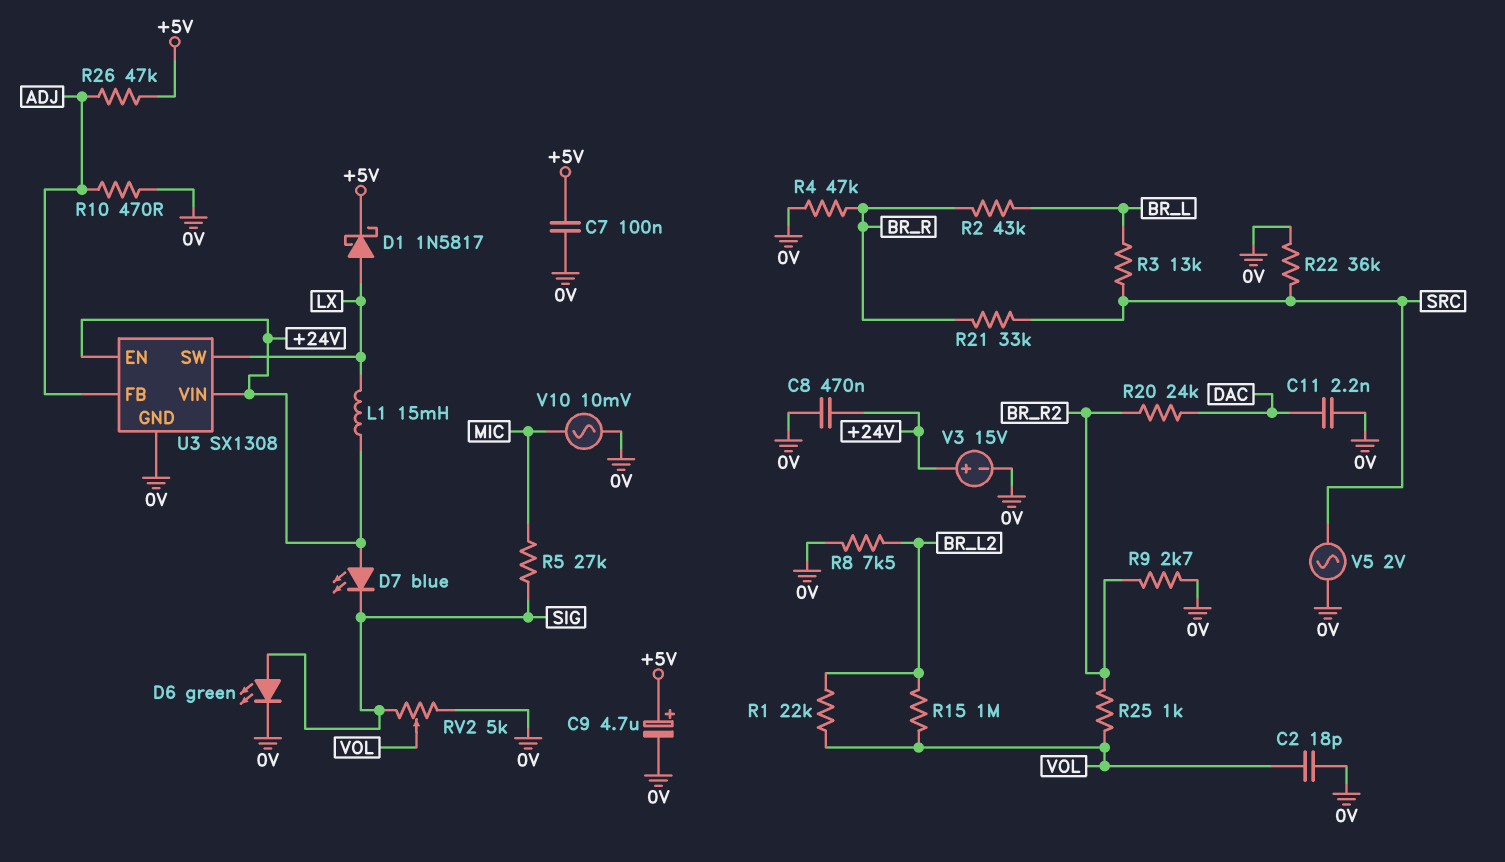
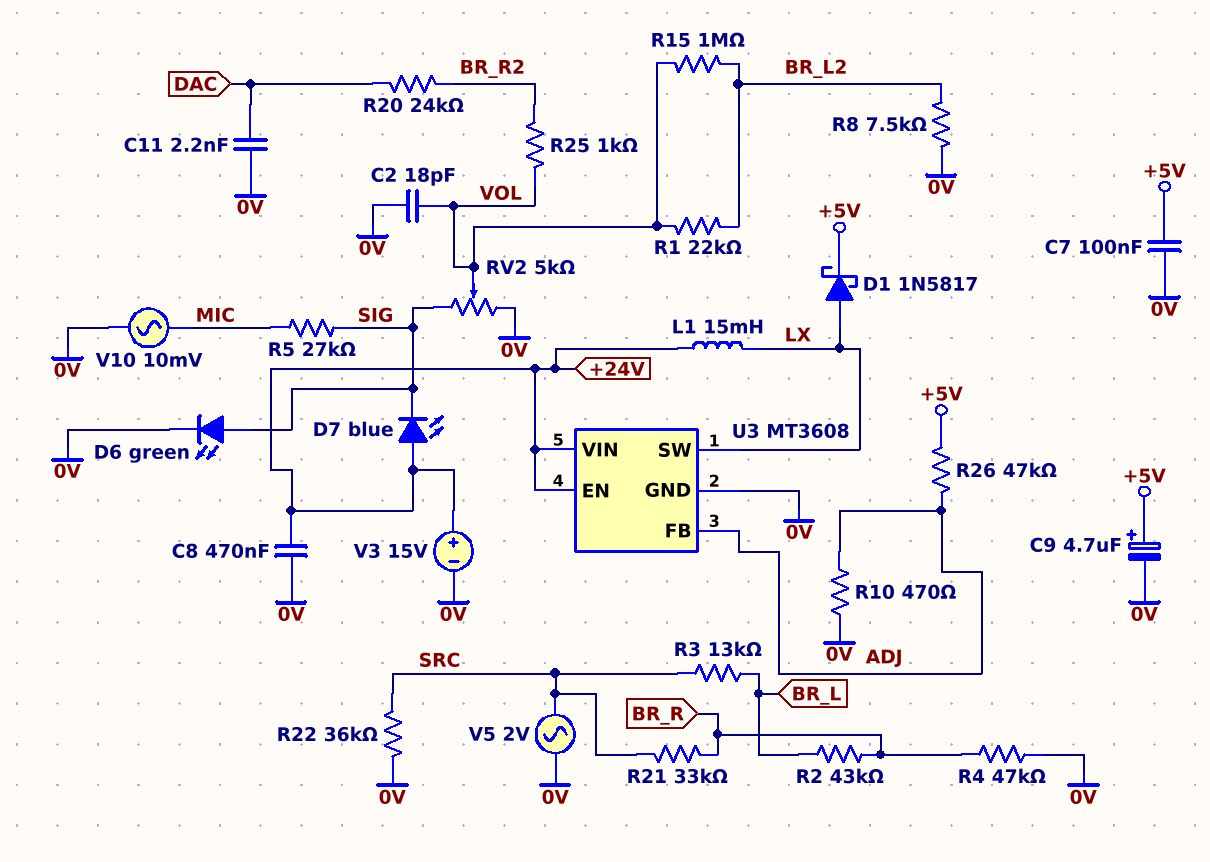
R9: 2.7k (0V, BR_R2) -> none
U3: SX1308 -> MT3608

